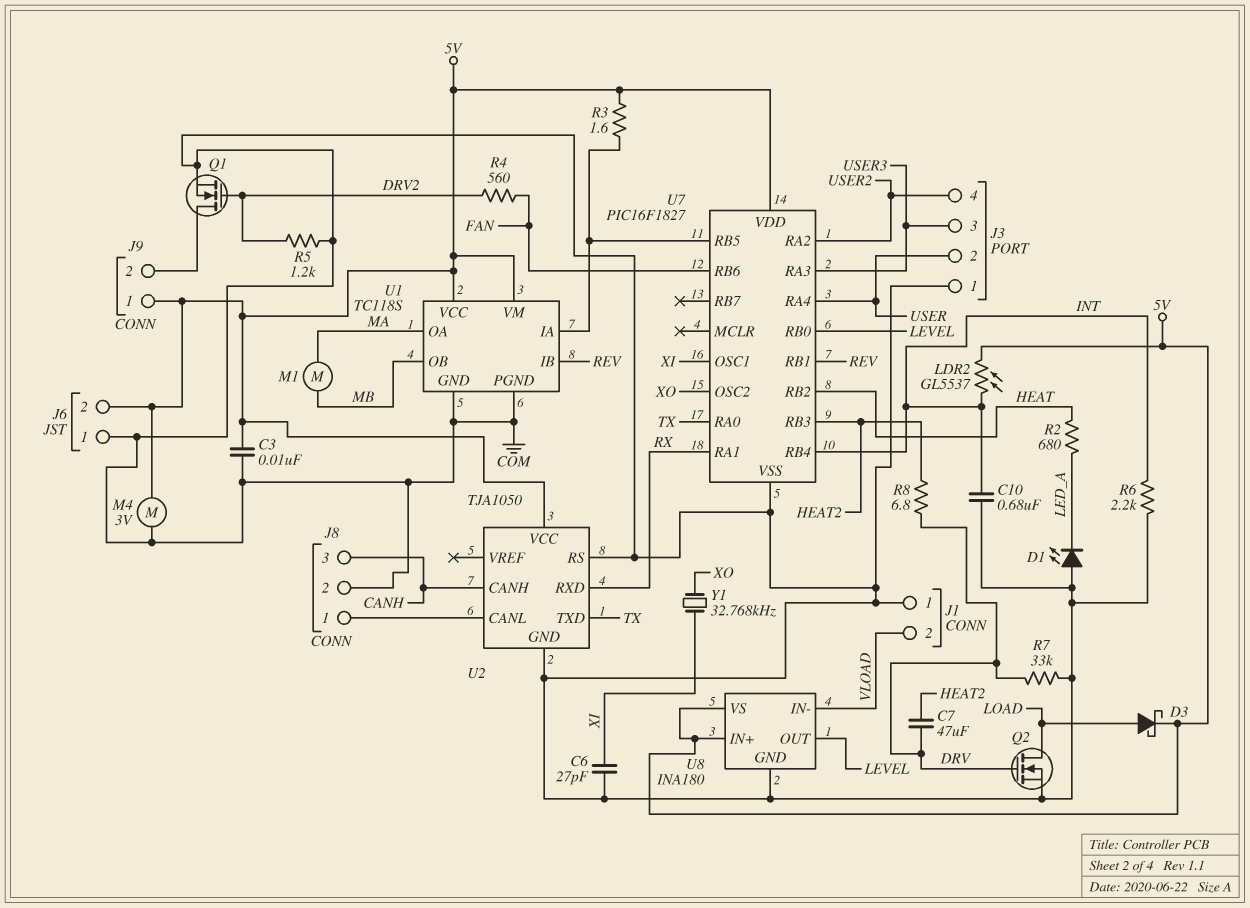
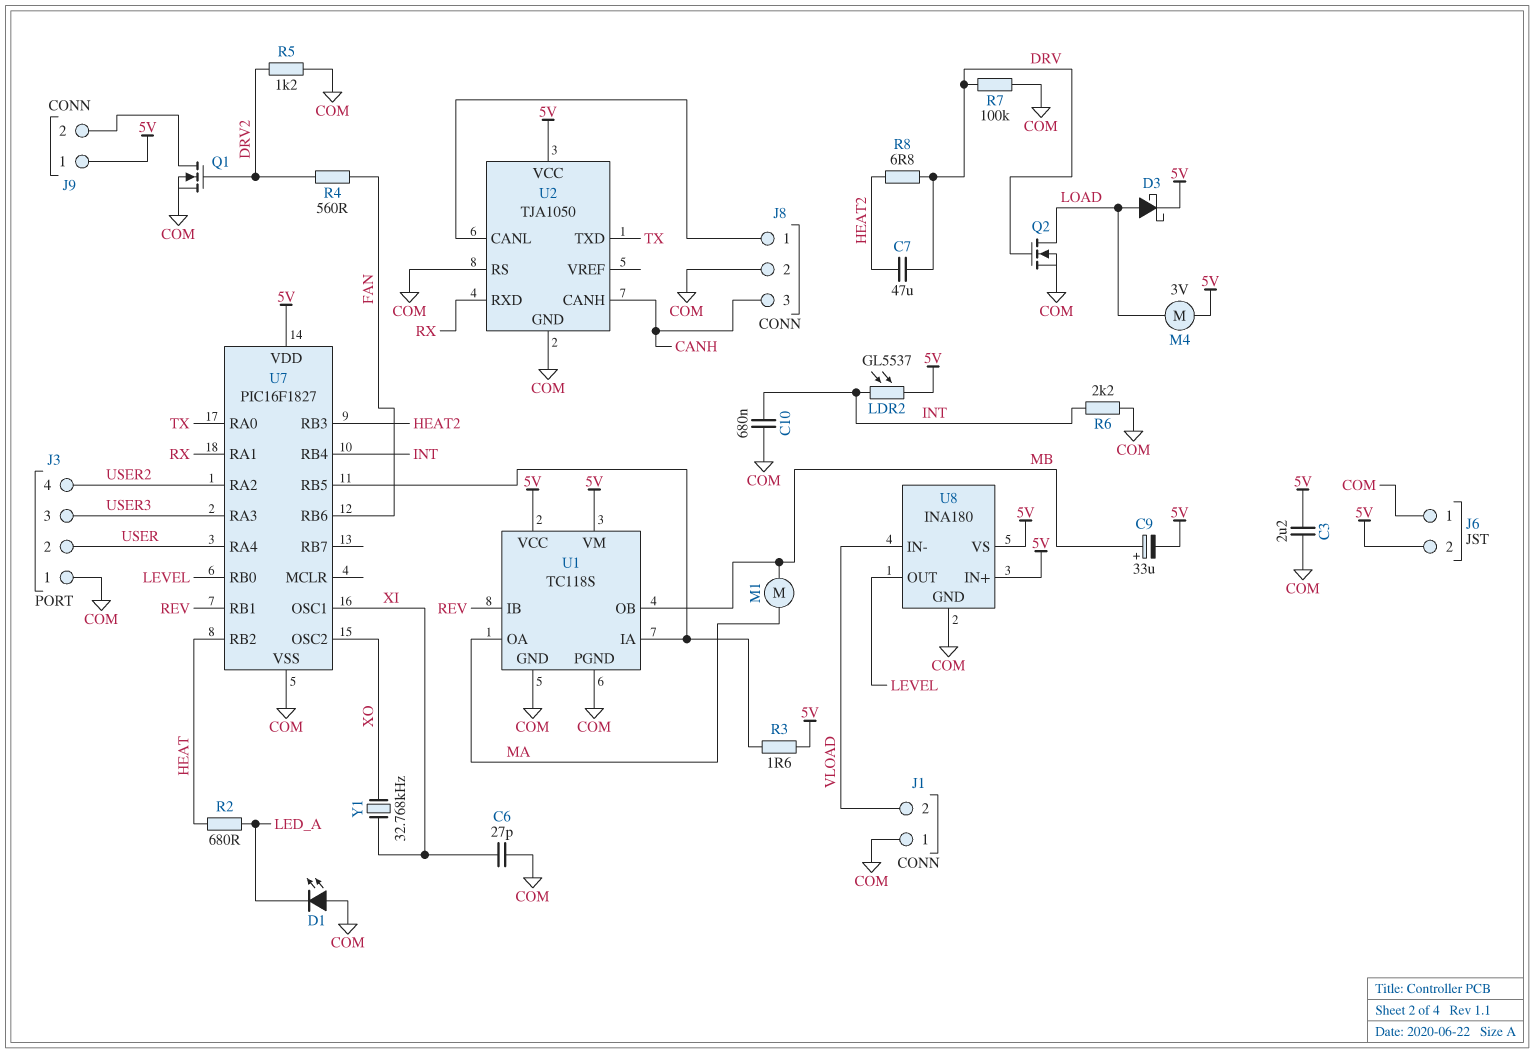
C3: 10nF (5V, COM) -> 2.2uF (5V, COM)
C9: none -> 33uF (plus MB, minus 5V)
M4: motor 3V (5V, COM) -> motor 3V (5V, LOAD)
R7: 33k (COM, DRV) -> 100k (COM, DRV)

